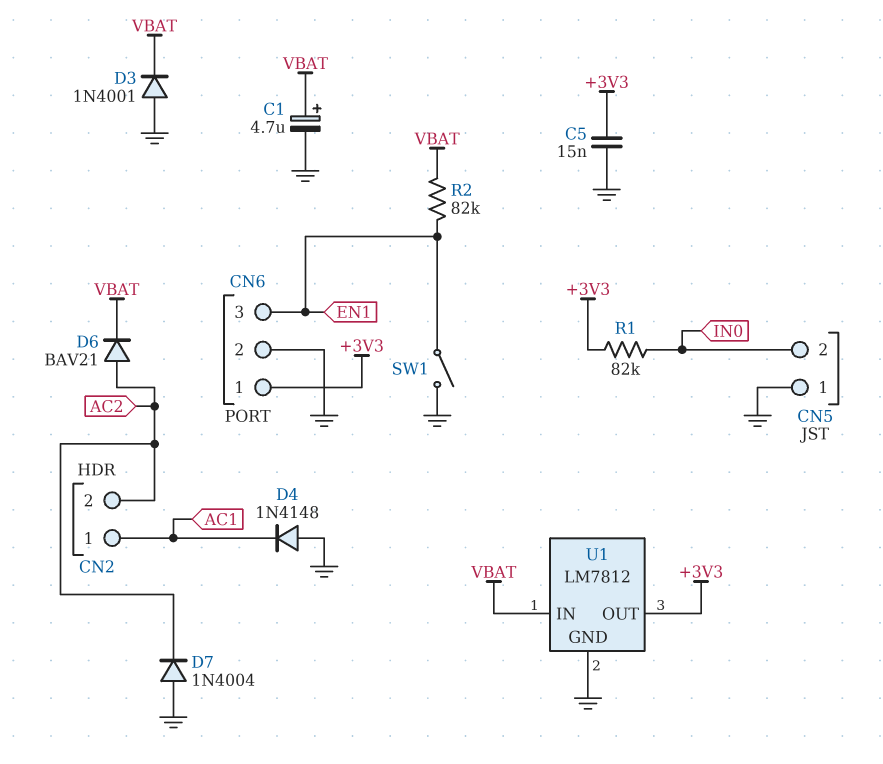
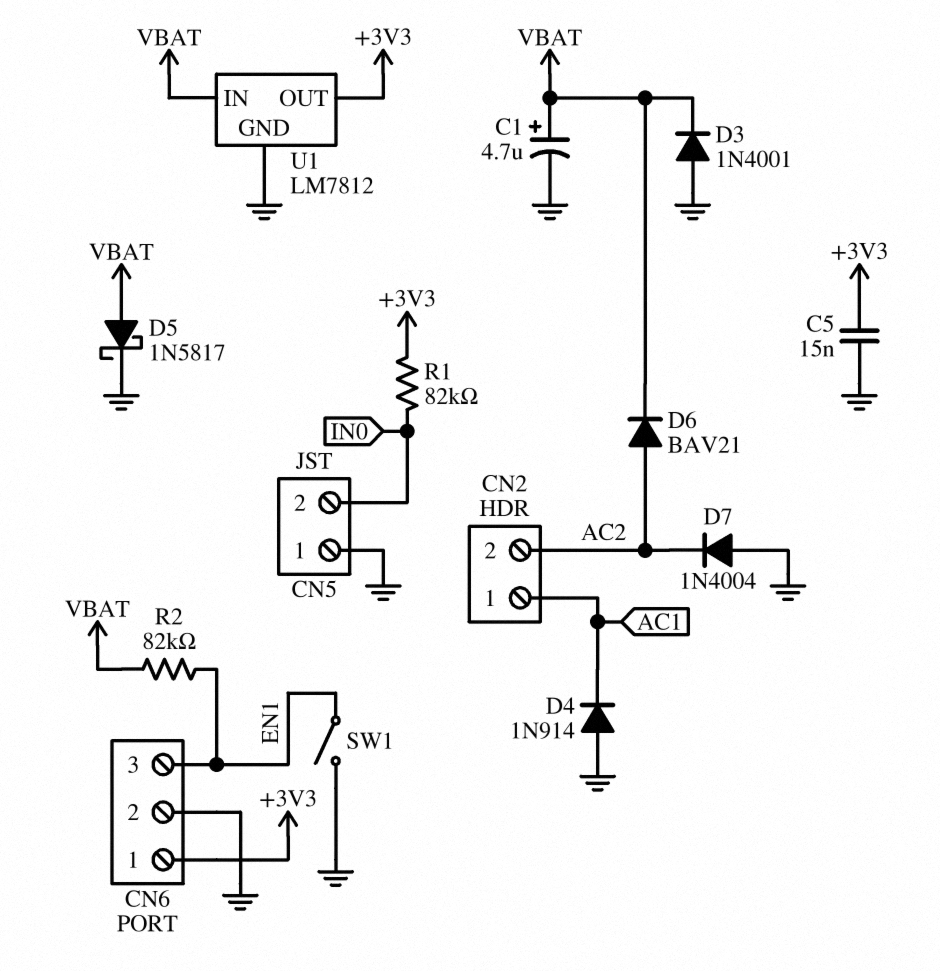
D4: diode 1N4148 (A GND, K AC1) -> diode 1N914 (A GND, K AC1)
D5: none -> schottky 1N5817 (A VBAT, K GND)

